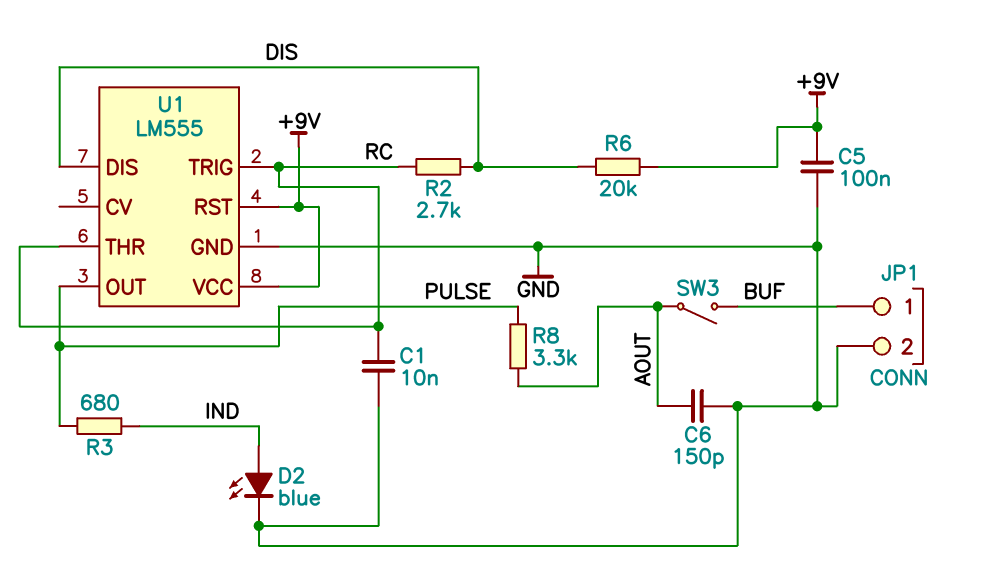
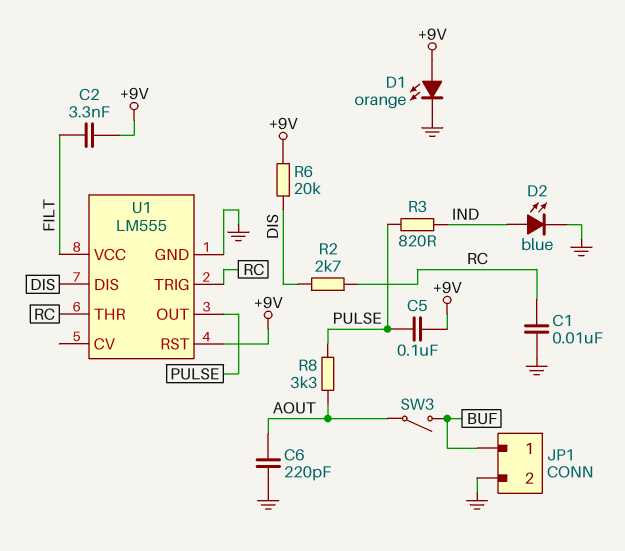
C2: none -> 3.3nF (+9V, FILT)
C5: 100nF (+9V, GND) -> 100nF (+9V, PULSE)
C6: 150pF (AOUT, GND) -> 220pF (AOUT, GND)
D1: none -> LED orange (A +9V, K GND)
R3: 680 (IND, PULSE) -> 820 (IND, PULSE)
U1 pin VCC: +9V -> FILT

